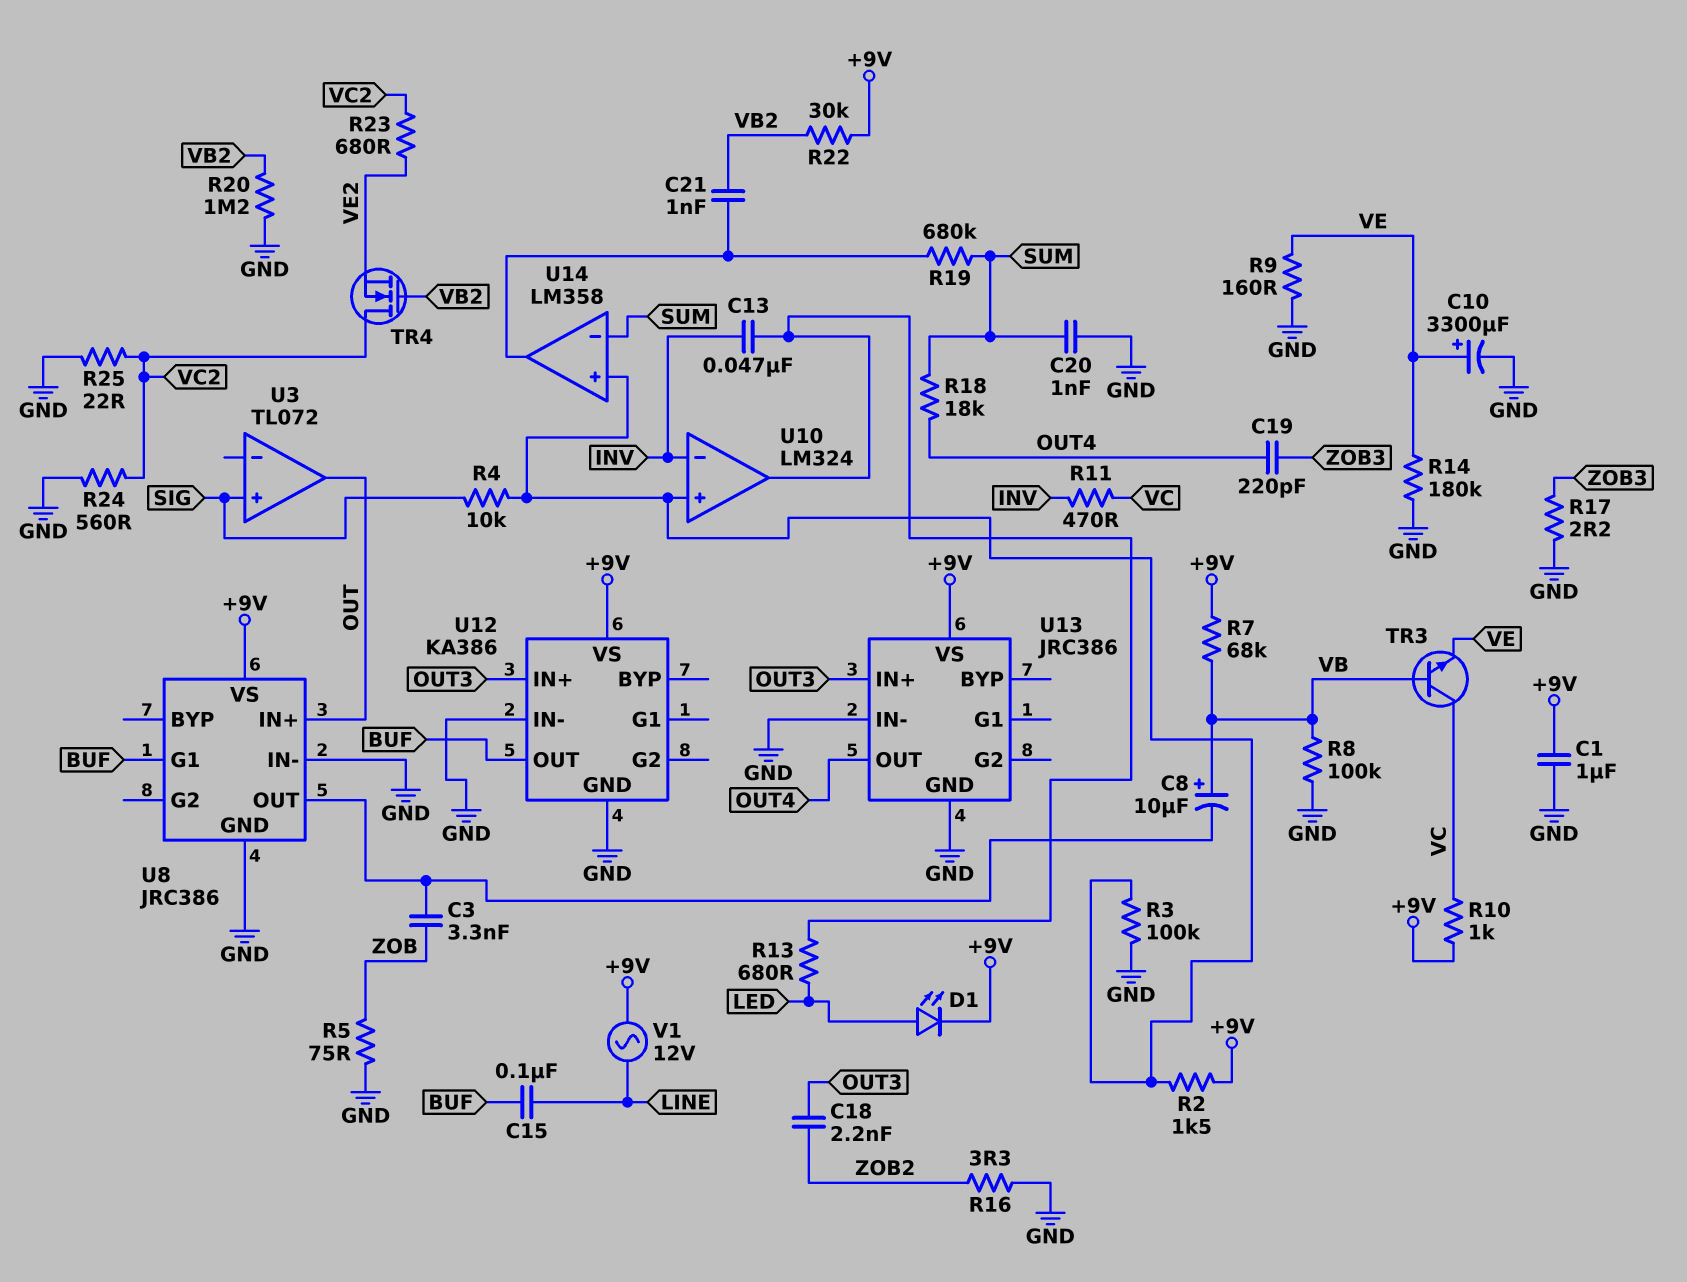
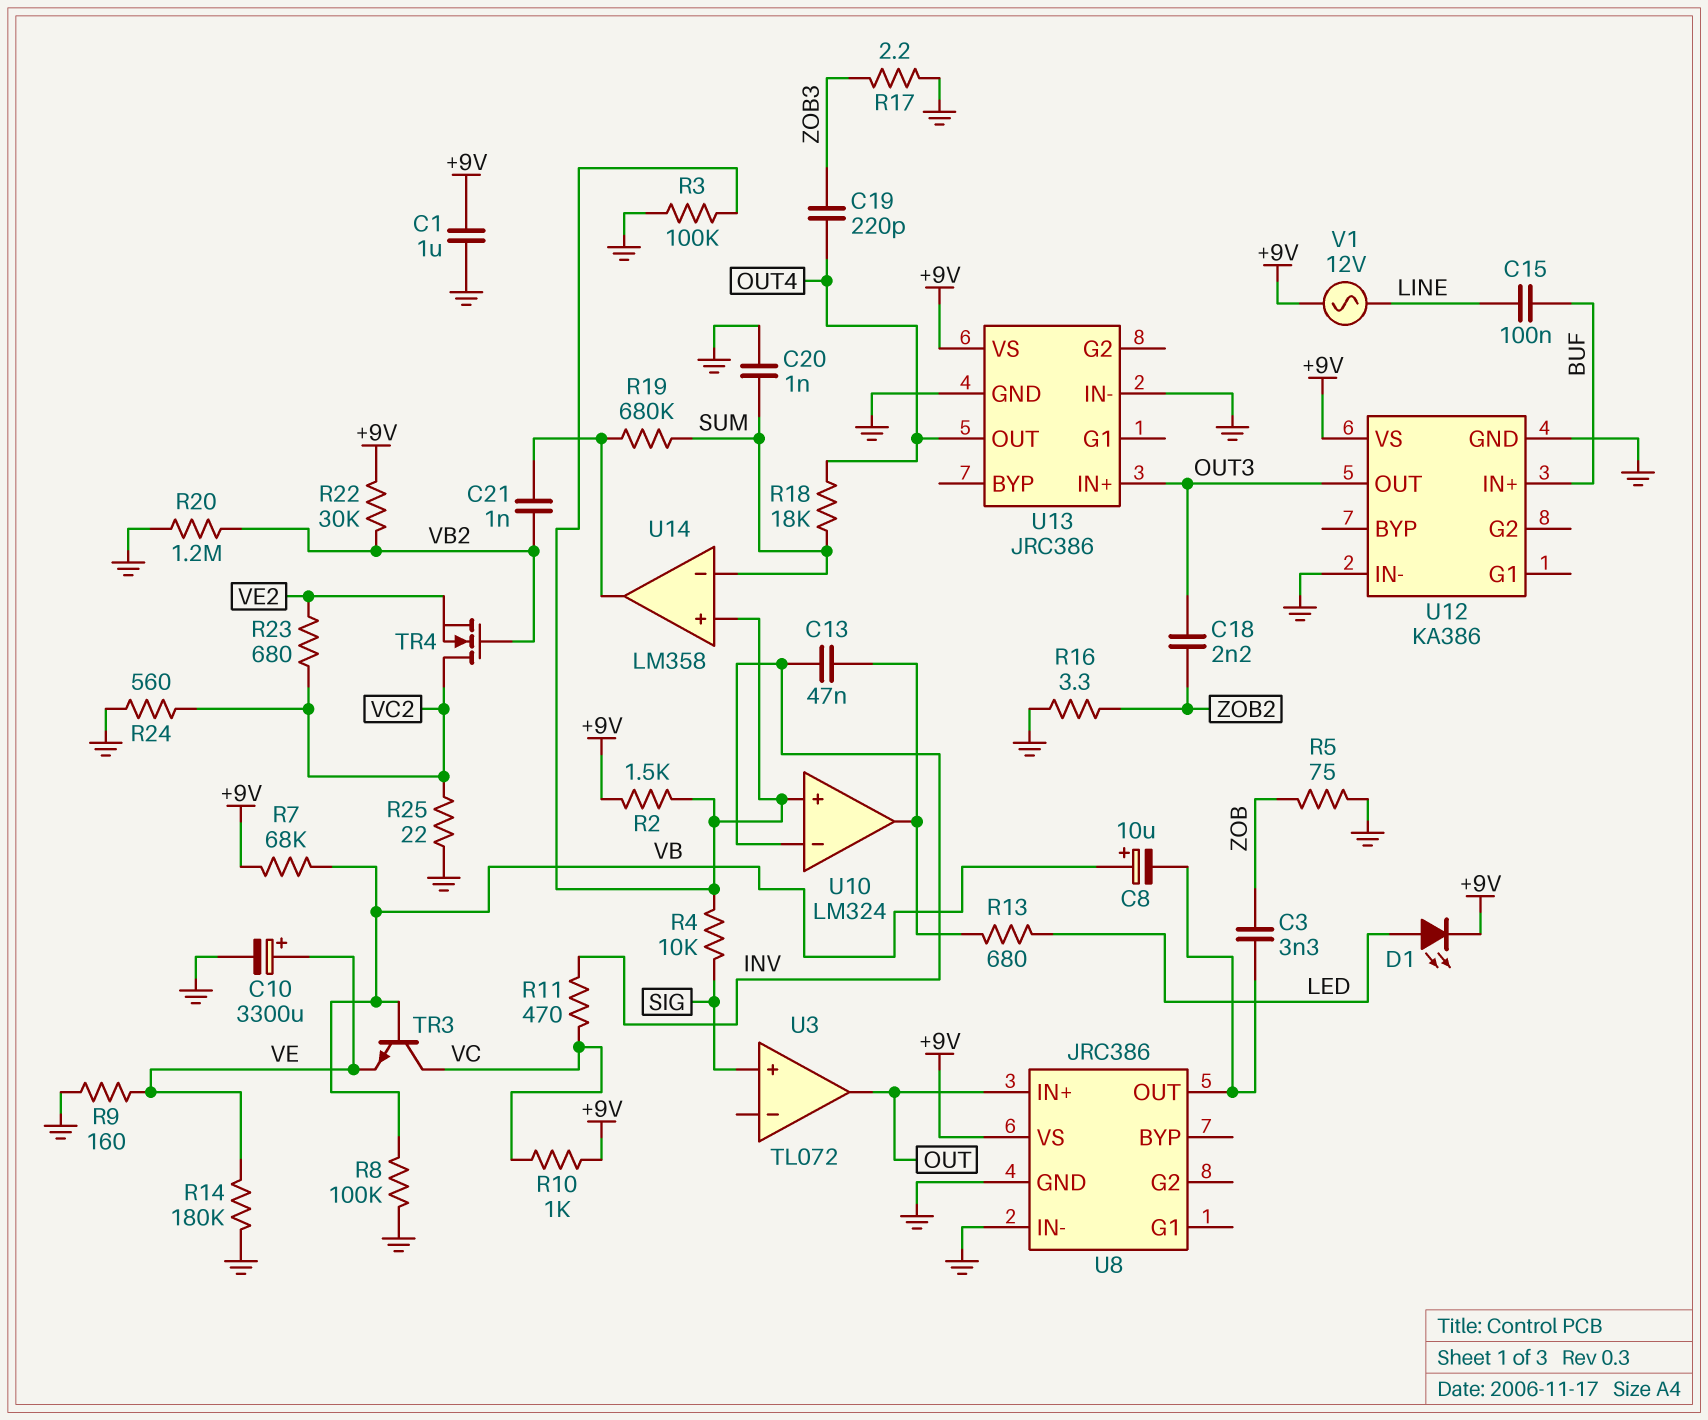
U8 pin G1: BUF -> none
U12 pin IN+: OUT3 -> BUF
U12 pin OUT: BUF -> OUT3

